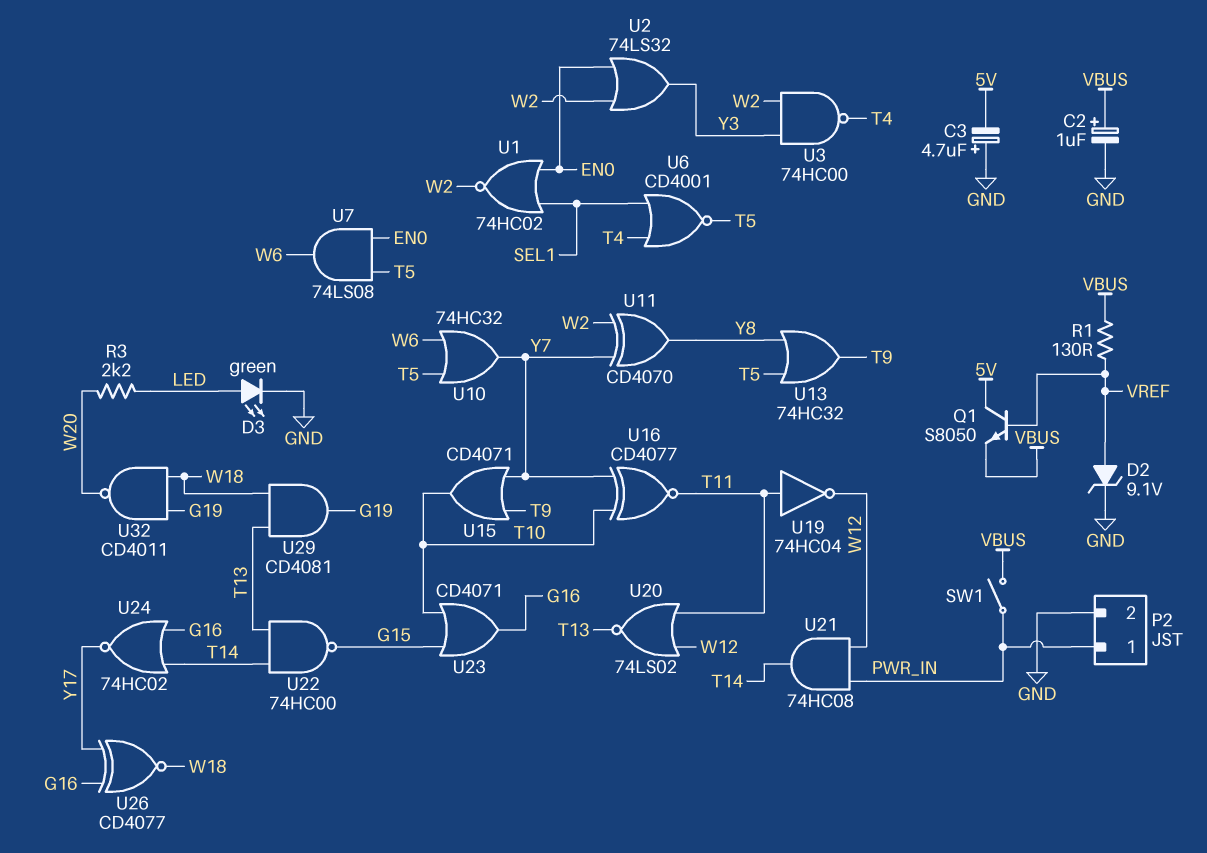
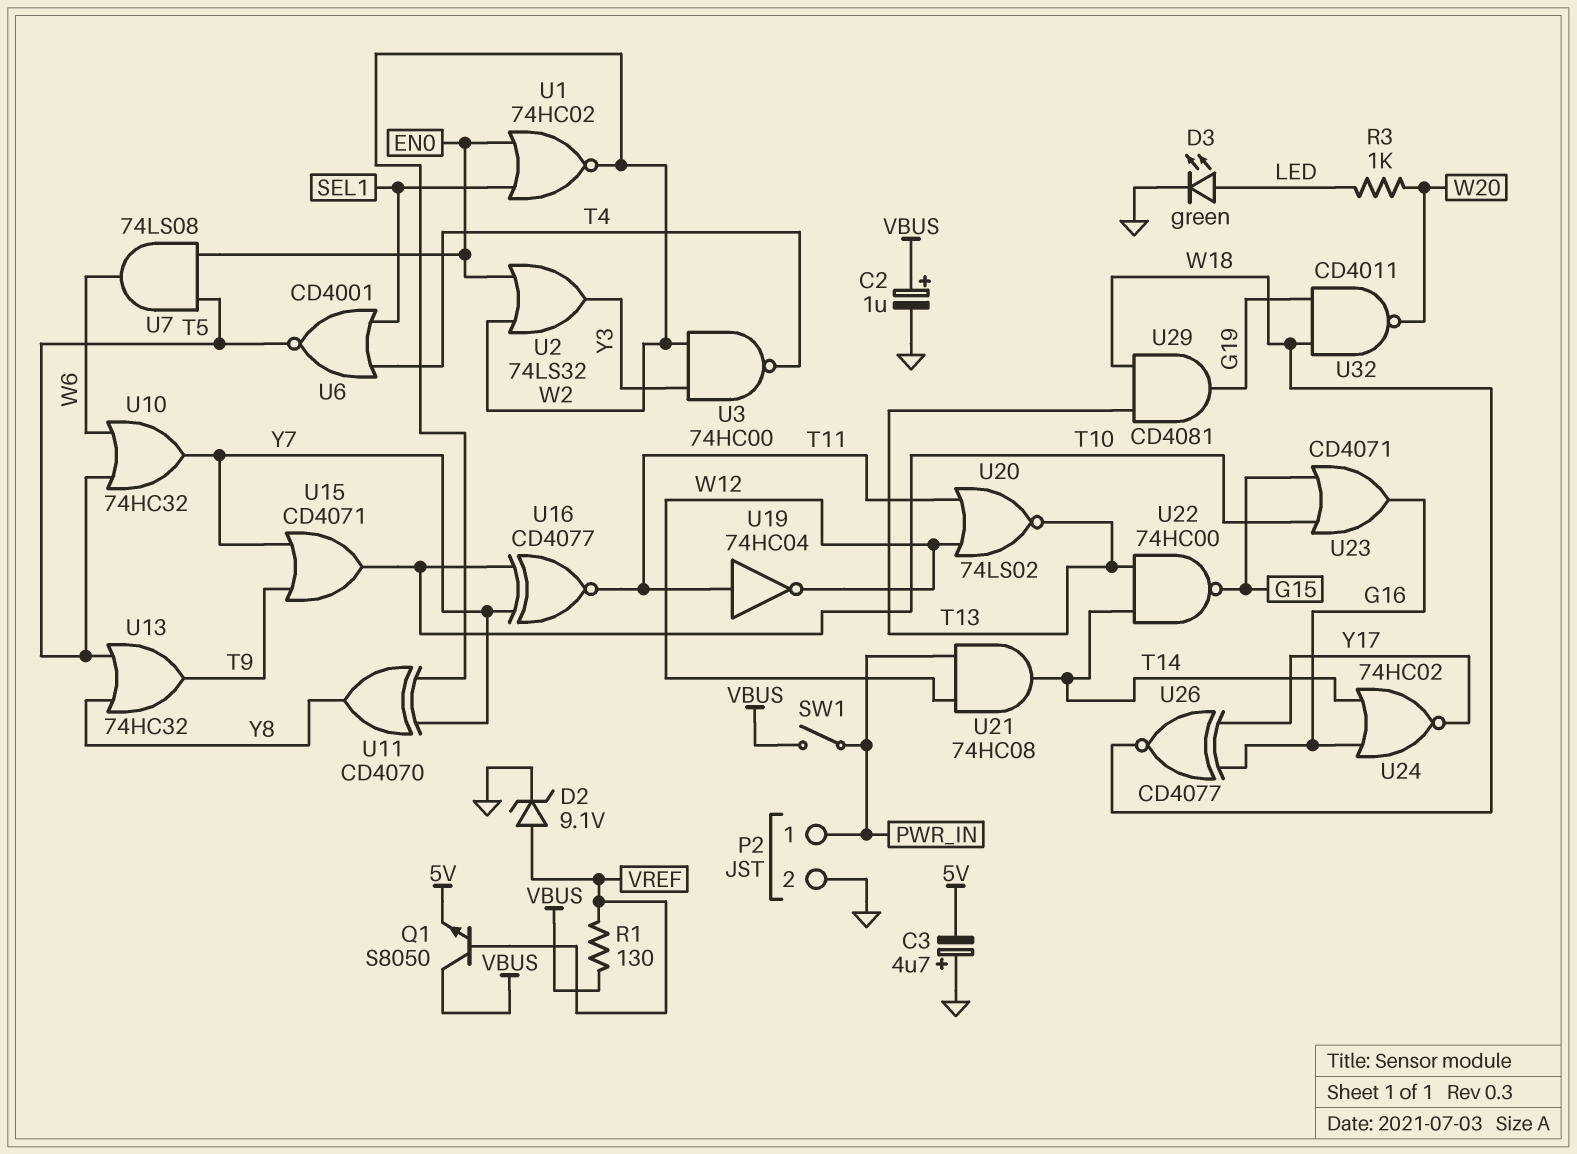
Q1: NPN S8050 (B VREF, C 5V, E VBUS) -> NPN S8050 (B VREF, C VBUS, E 5V)
R3: 2.2k (LED, W20) -> 1k (LED, W20)

